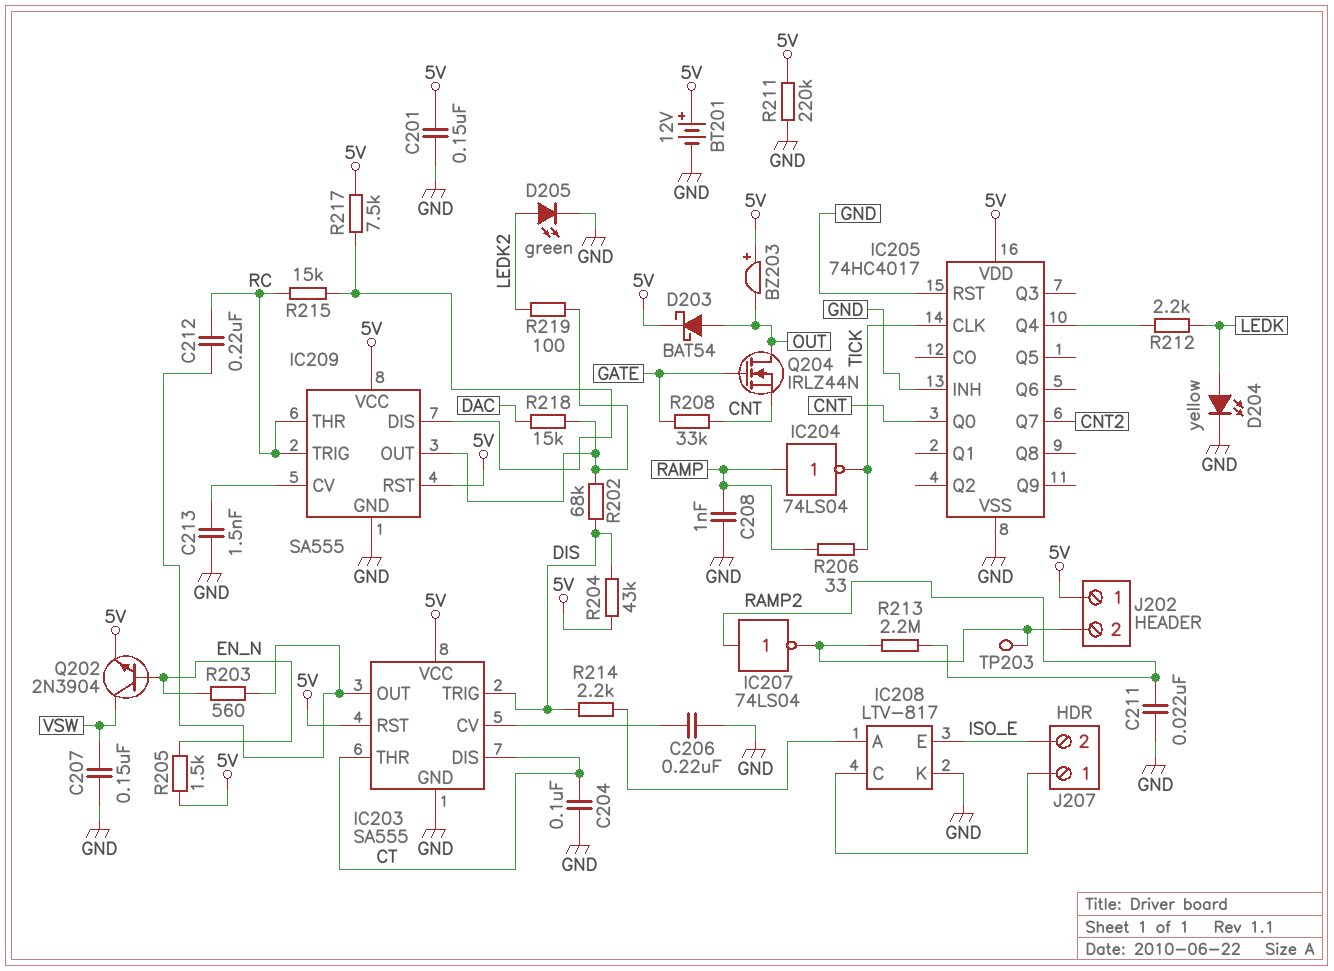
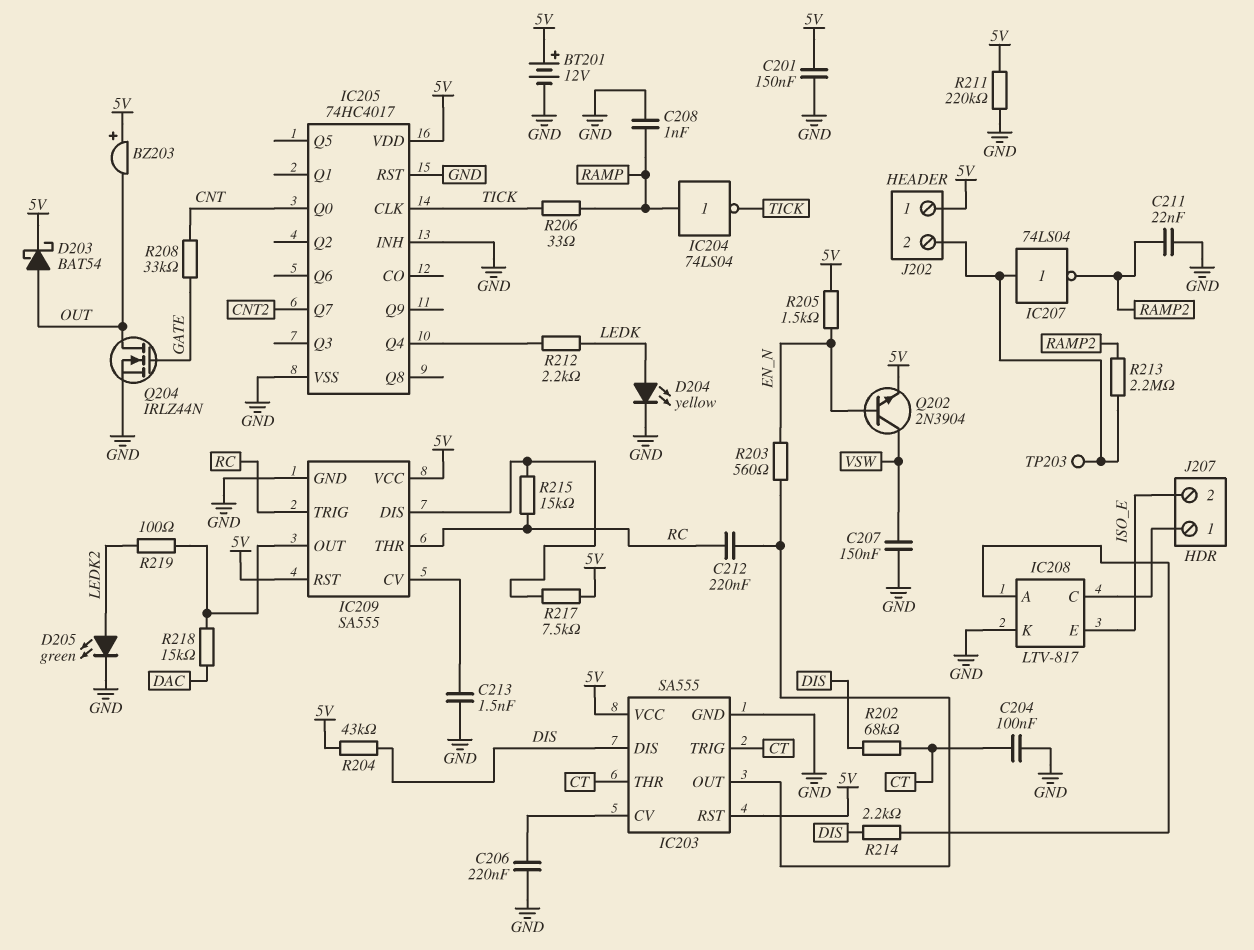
IC203 pin DIS: CT -> DIS
IC203 pin TRIG: DIS -> CT
IC207: NOT 74LS04 (in RAMP2, out J202/2) -> NOT 74LS04 (in J202/2, out RAMP2)
Q204: NMOS IRLZ44N (G GATE, D OUT, S CNT) -> NMOS IRLZ44N (G GATE, D OUT, S GND)
R202: 68k (DIS, IC209/OUT) -> 68k (CT, DIS)

